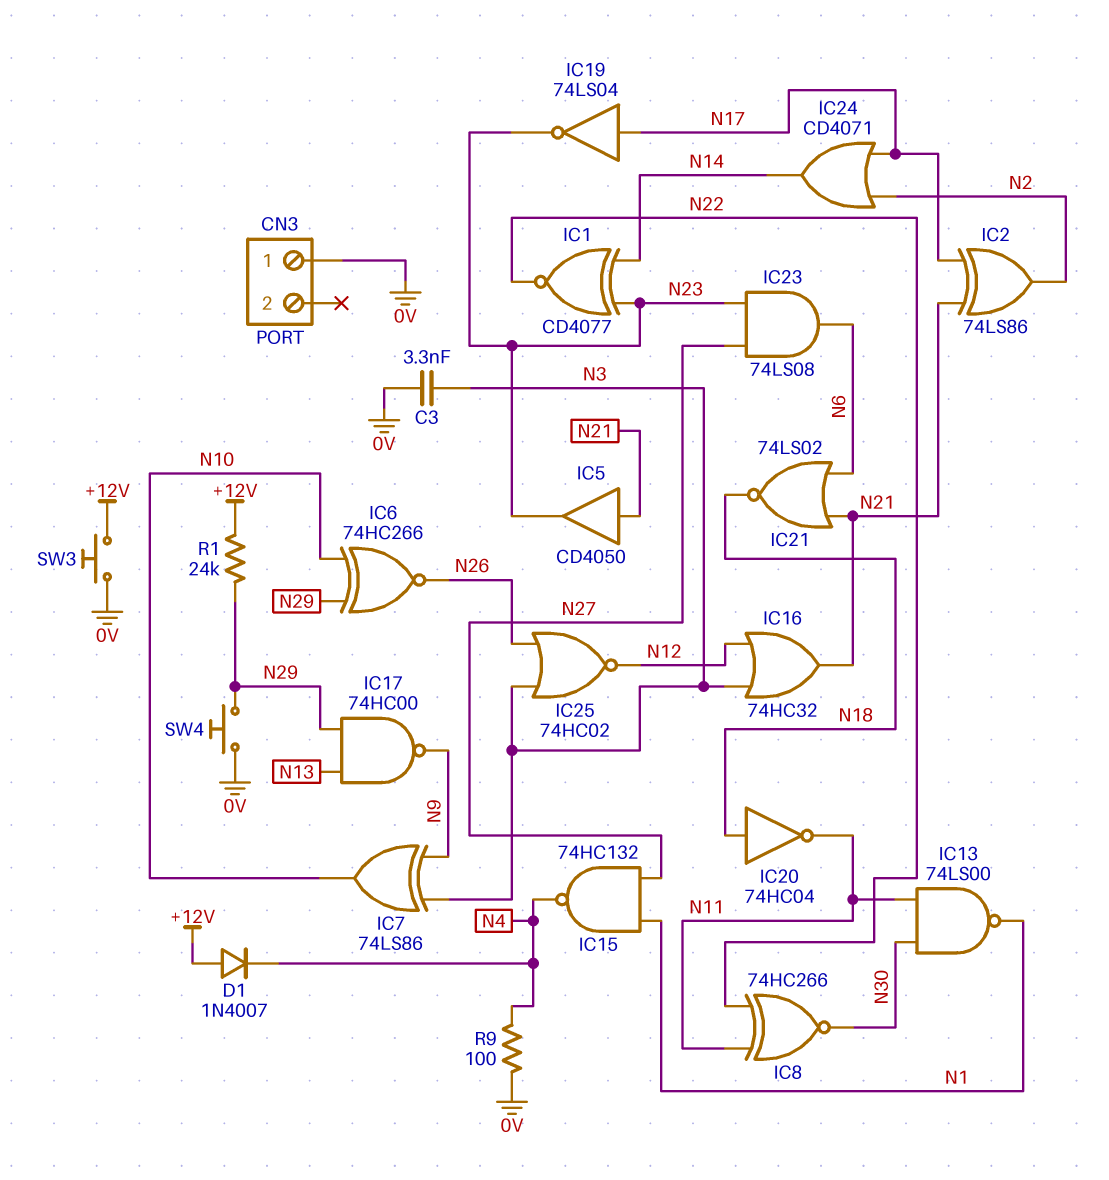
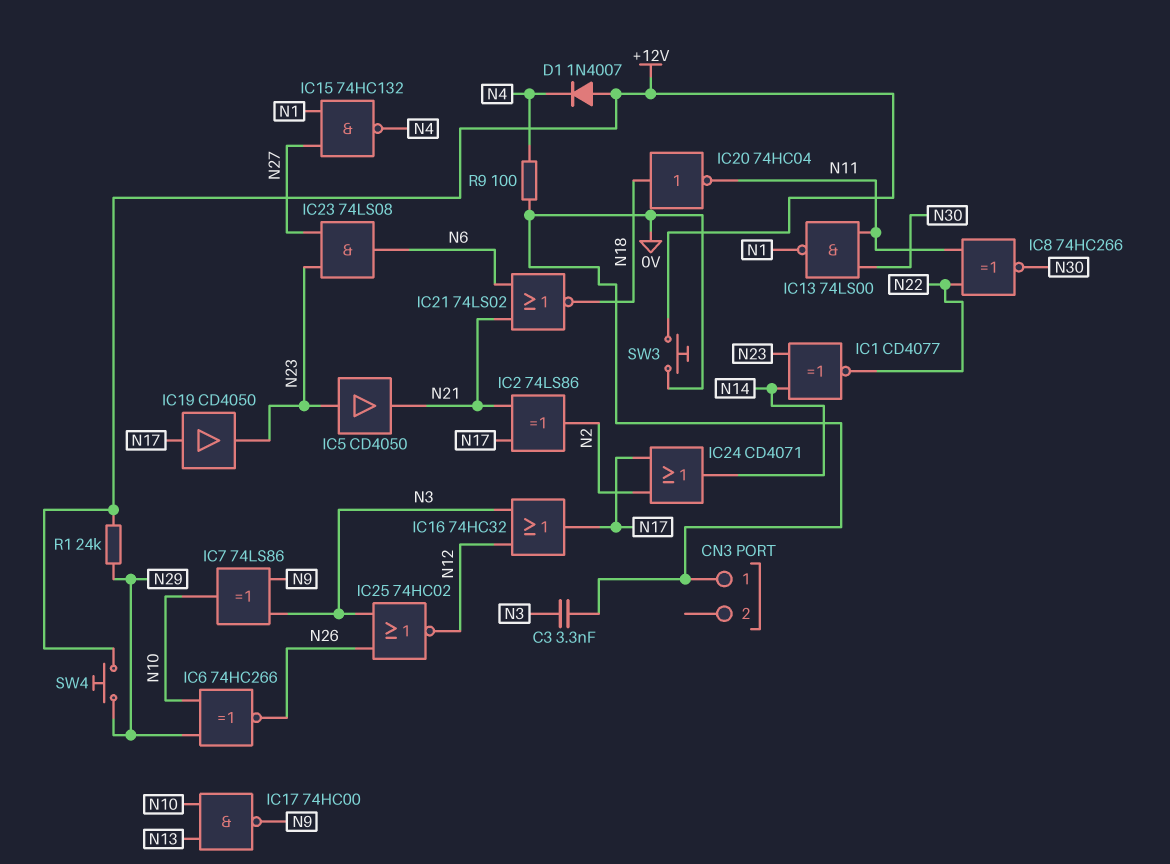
IC5: buffer CD4050 (in N21, out N23) -> buffer CD4050 (in N23, out N21)
IC16: OR 74HC32 (in N3, in N12, out N21) -> OR 74HC32 (in N3, in N12, out N17)
IC17: NAND 74HC00 (in N13, in N29, out N9) -> NAND 74HC00 (in N10, in N13, out N9)
IC19: NOT 74LS04 (in N17, out N23) -> buffer CD4050 (in N17, out N23)
SW4: button (0V, N29) -> button (+12V, N29)

